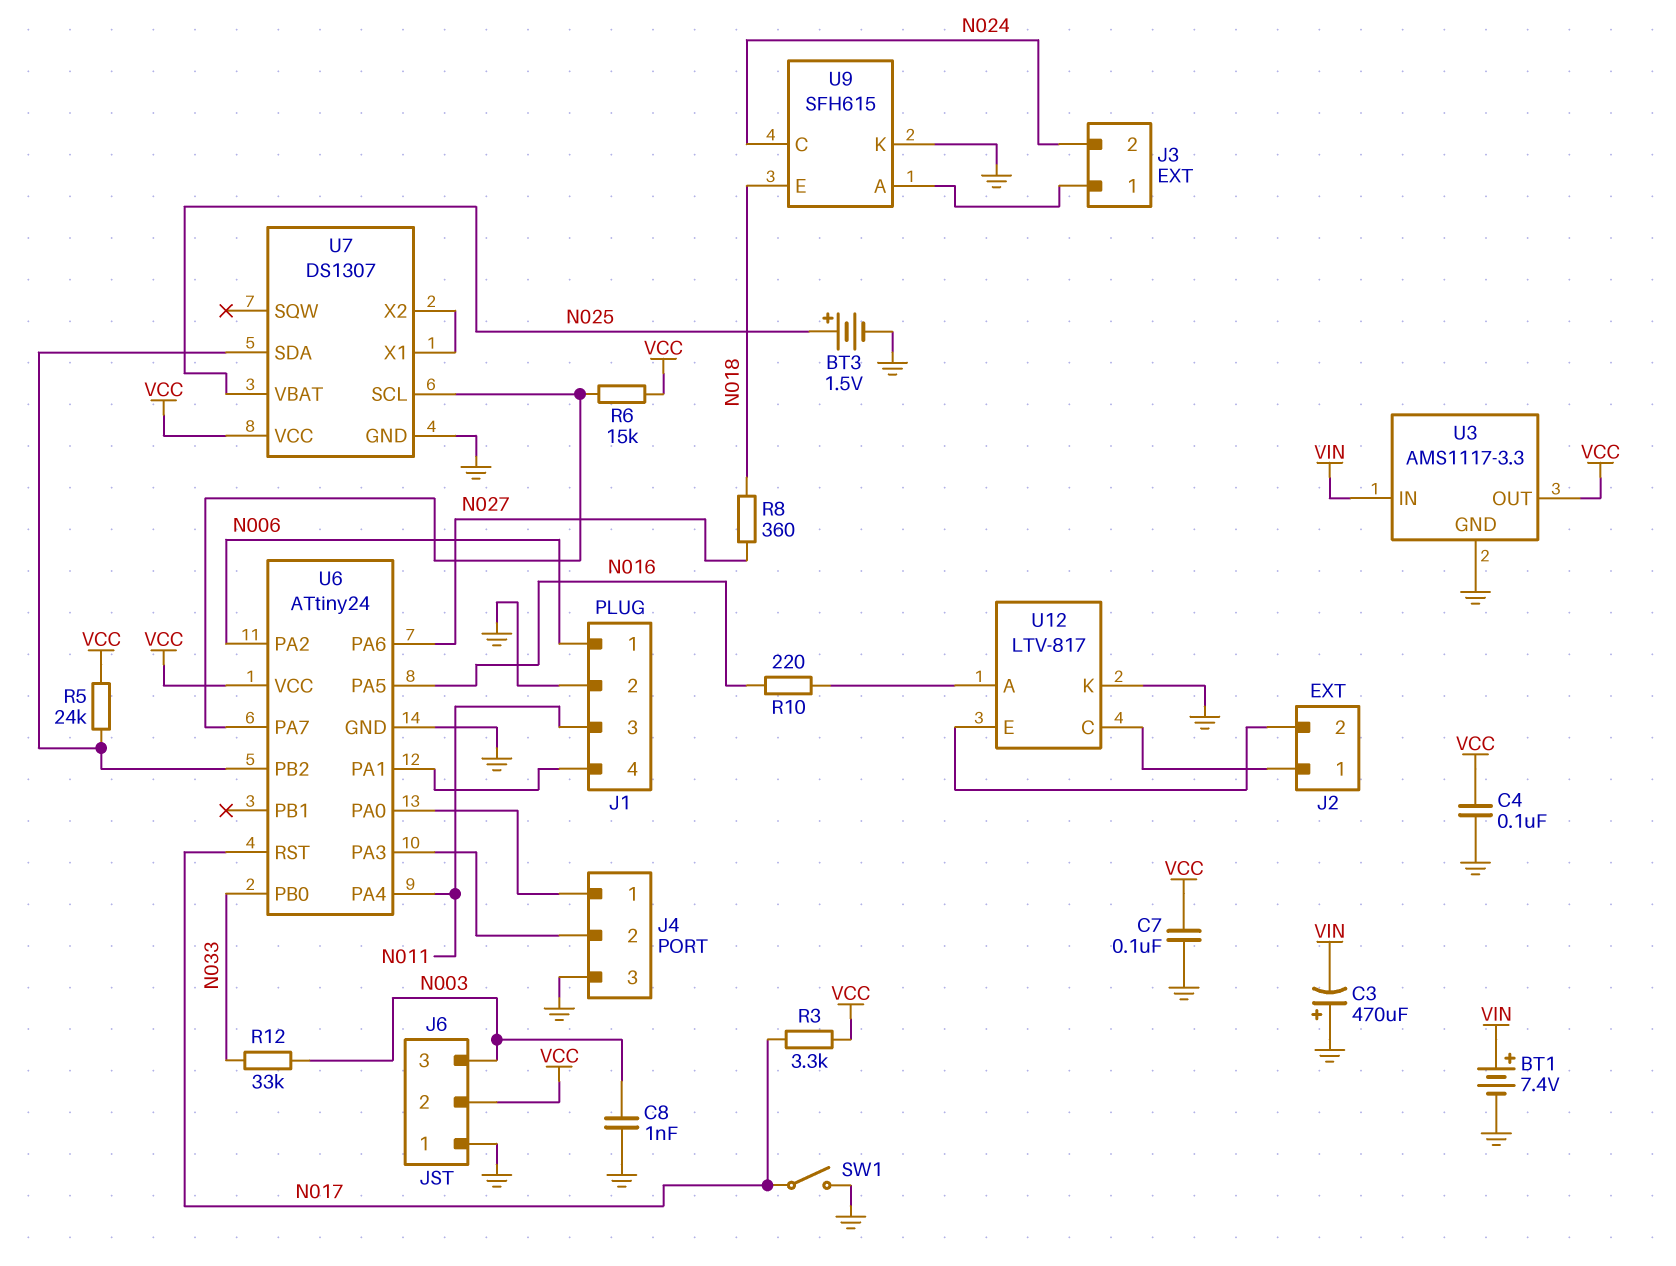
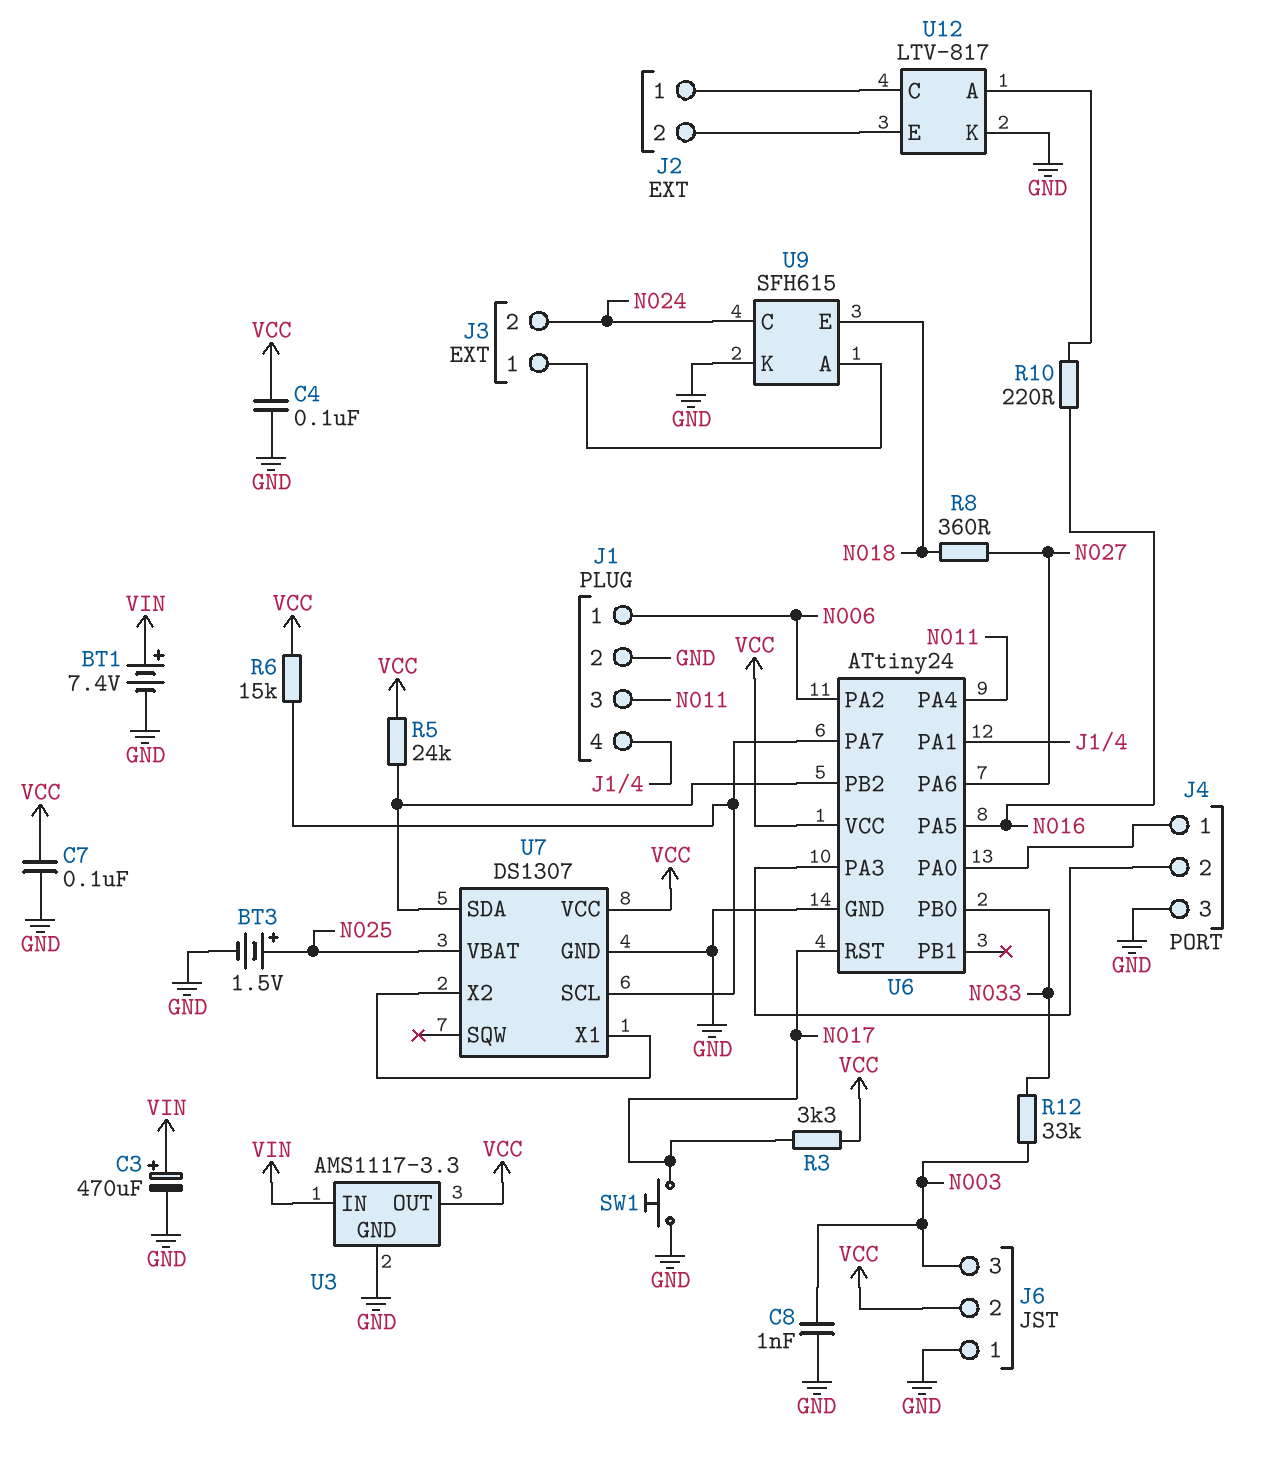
C3: 470uF (plus GND, minus VIN) -> 470uF (plus VIN, minus GND)
SW1: switch (GND, N017) -> button (GND, N017)

